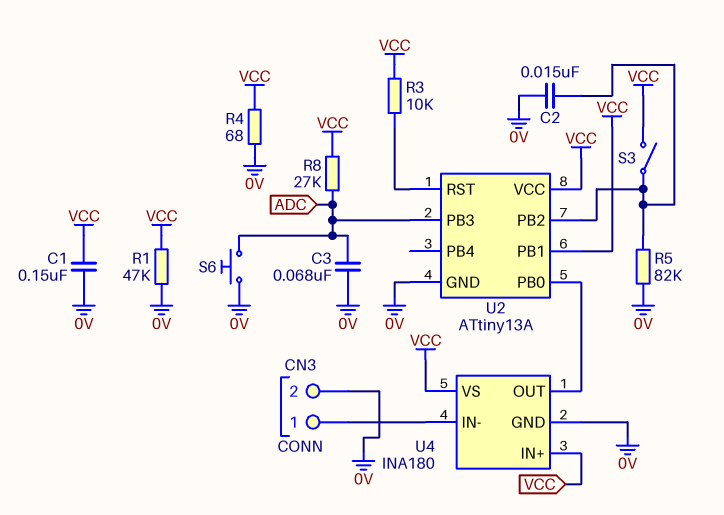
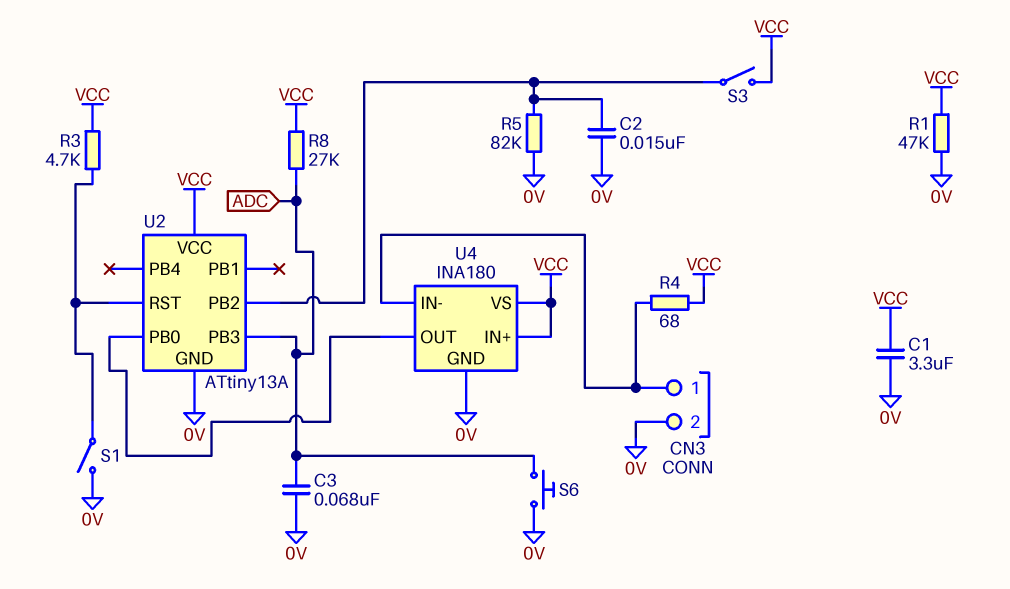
C1: 150nF (0V, VCC) -> 3.3uF (0V, VCC)
R3: 10k (U2/RST, VCC) -> 4.7k (U2/RST, VCC)
R4: 68 (0V, VCC) -> 68 (CN3/1, VCC)
S1: none -> switch (0V, U2/RST)
U2 pin PB1: VCC -> none

